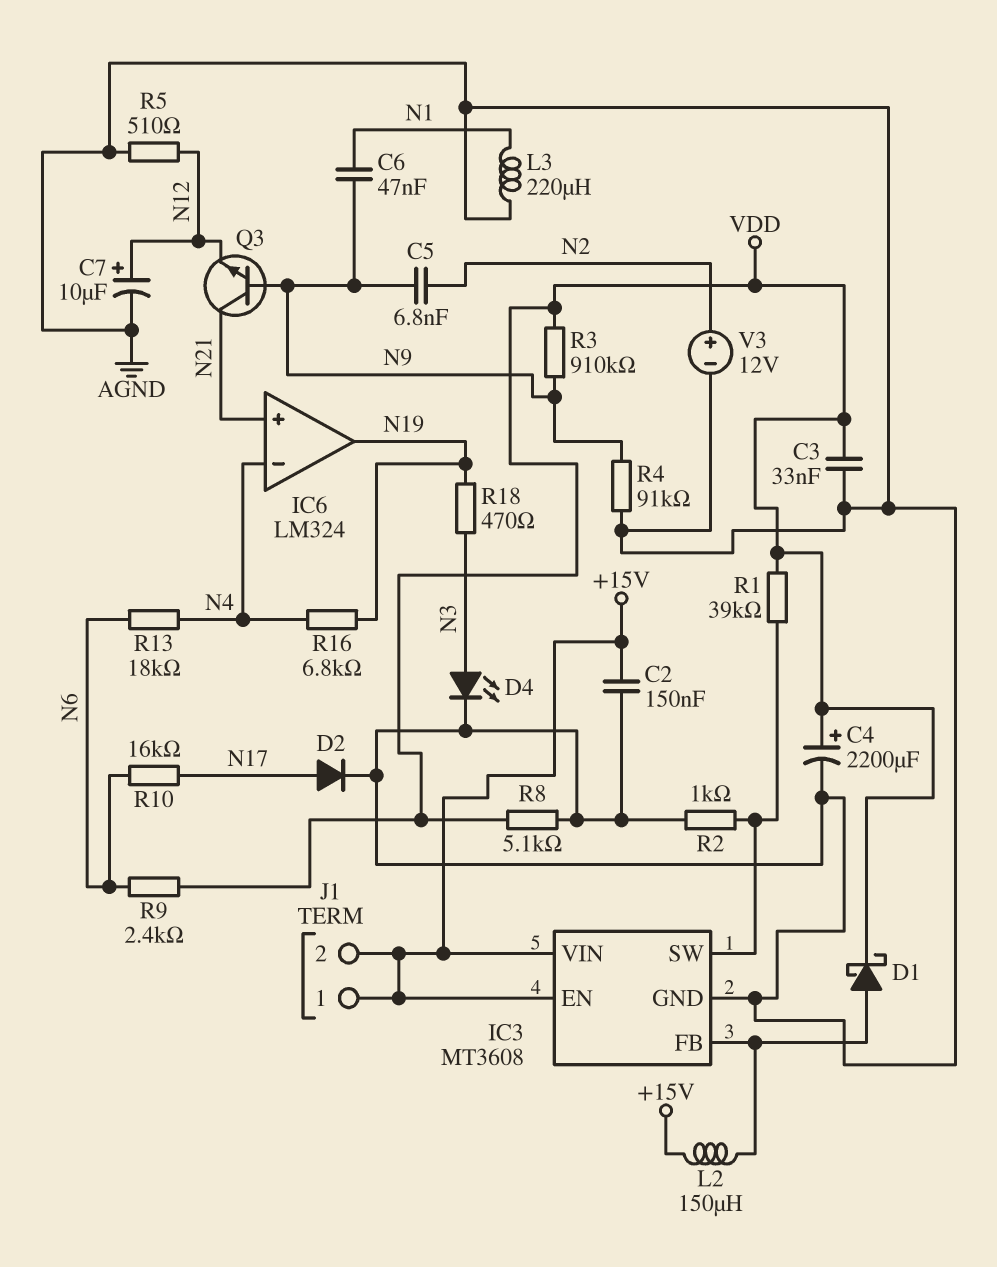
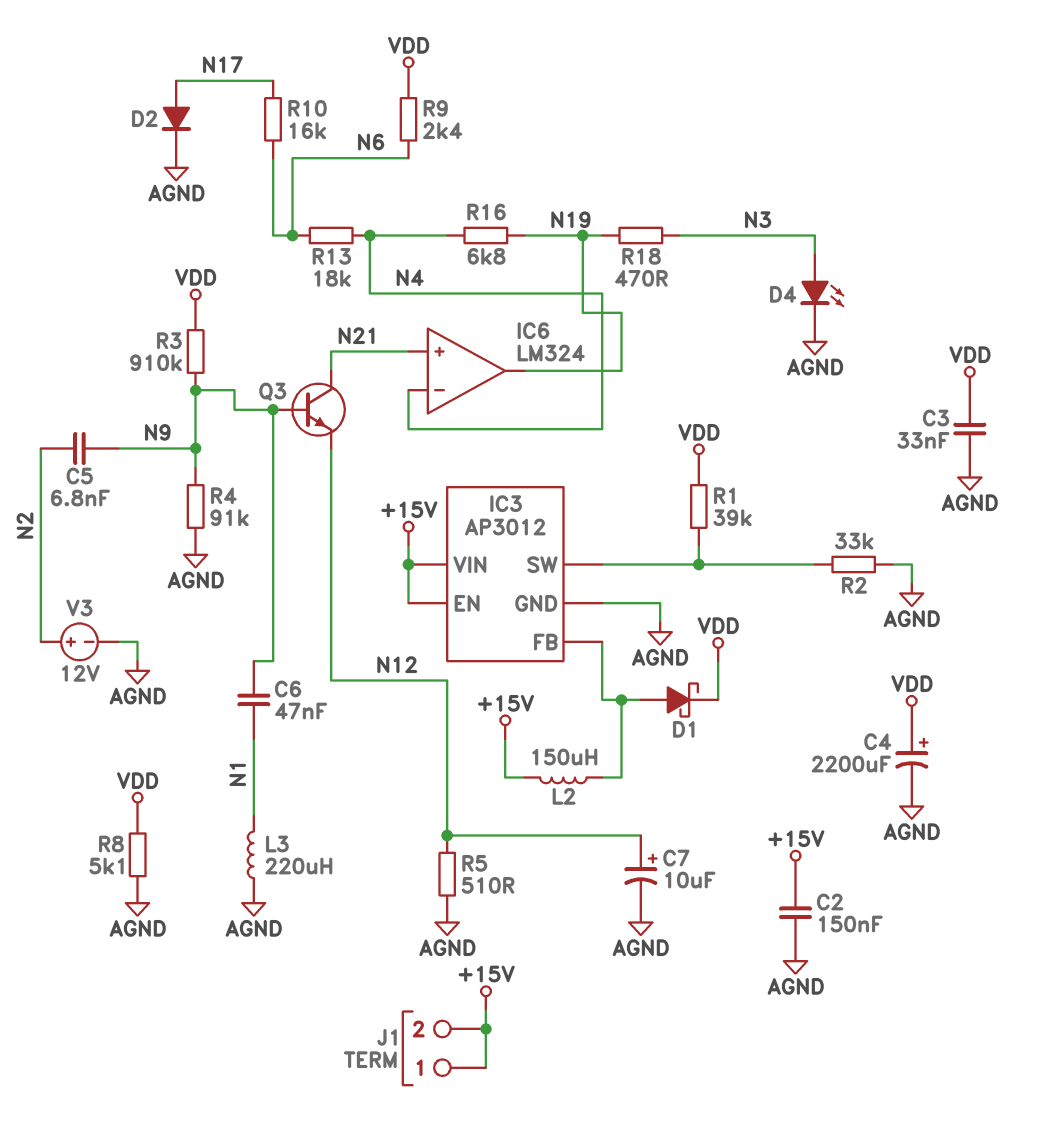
IC3: MT3608 -> AP3012
R2: 1k (AGND, IC3/SW) -> 33k (AGND, IC3/SW)

